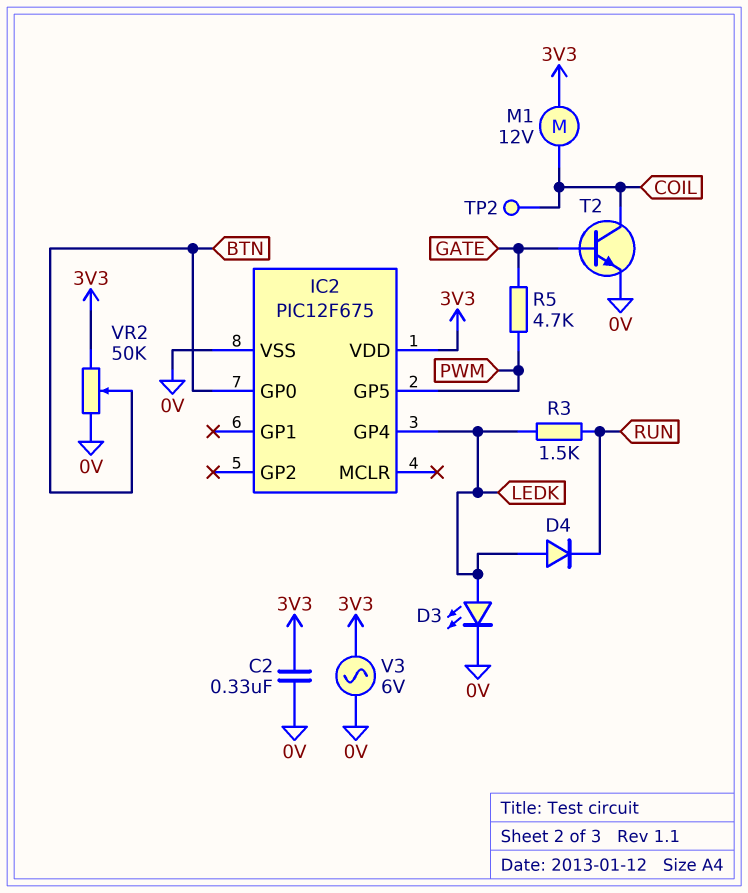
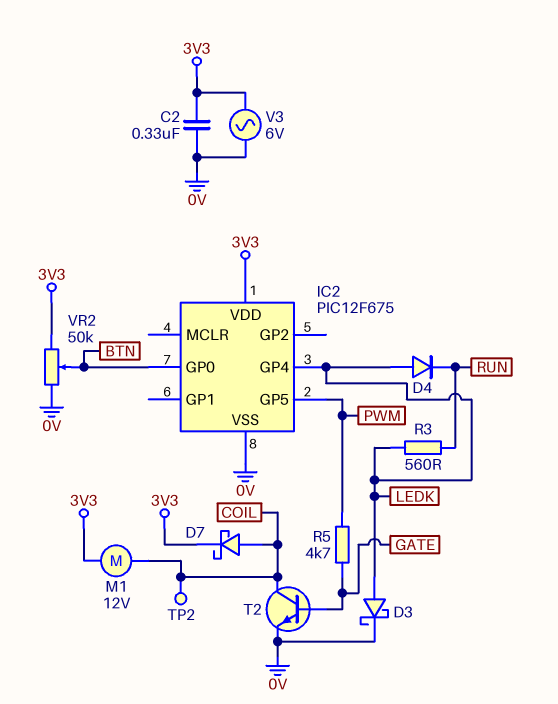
D3: LED (A LEDK, K 0V) -> schottky (A LEDK, K 0V)
D7: none -> schottky (A COIL, K 3V3)
R3: 1.5k (LEDK, RUN) -> 560 (LEDK, RUN)

